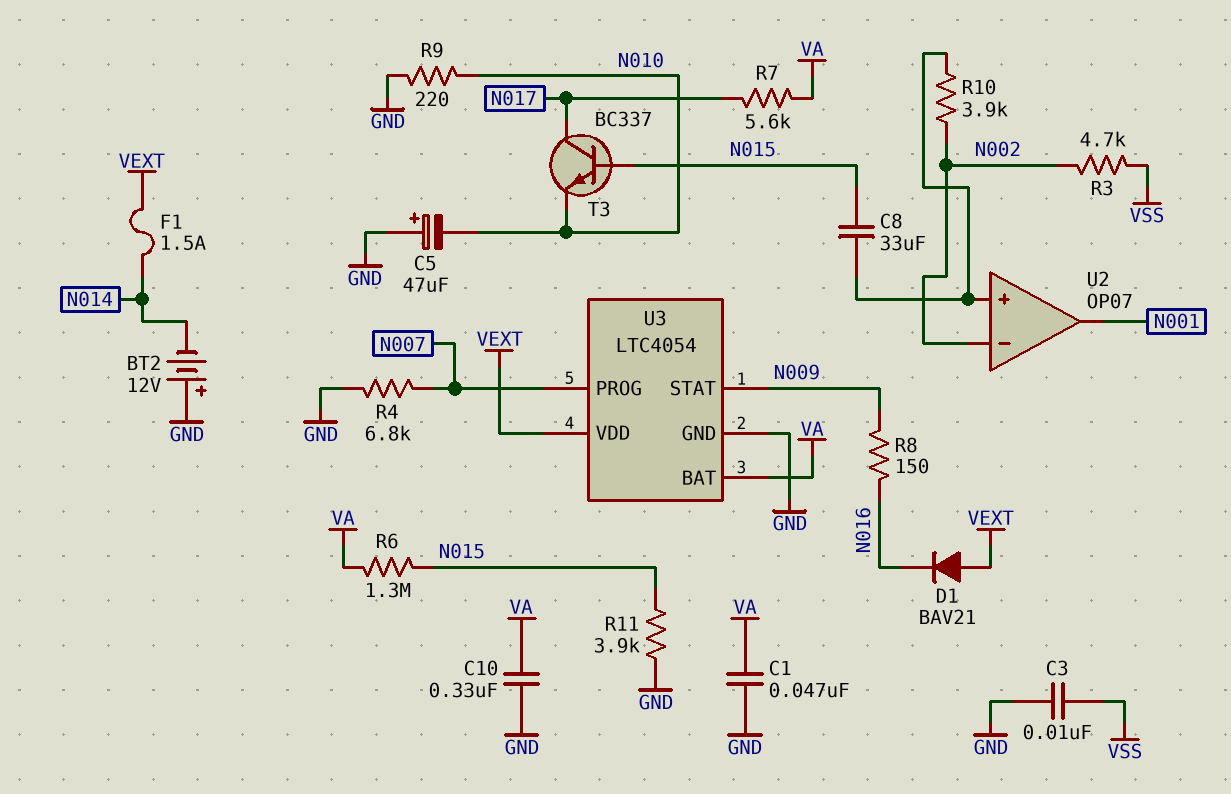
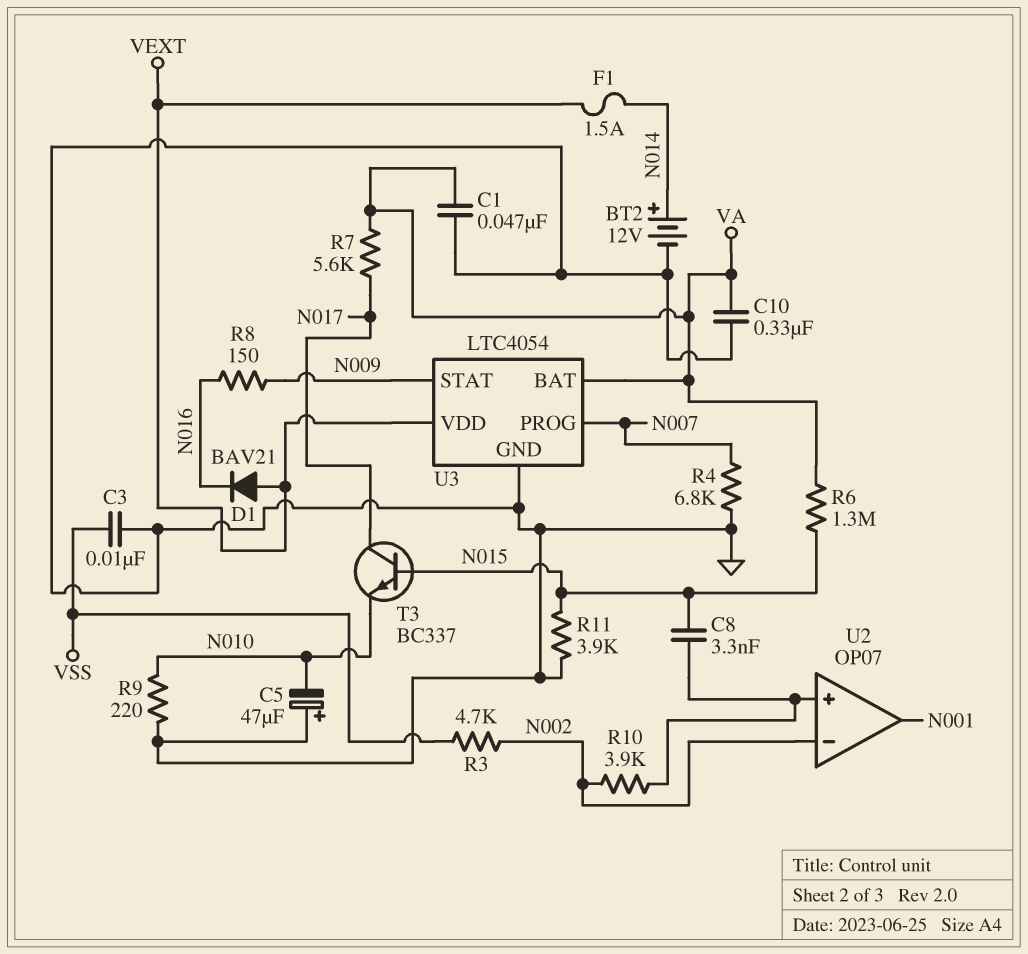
BT2: 12V (plus GND, minus N014) -> 12V (plus N014, minus GND)
C8: 33uF (N015, U2/in+) -> 3.3nF (N015, U2/in+)

